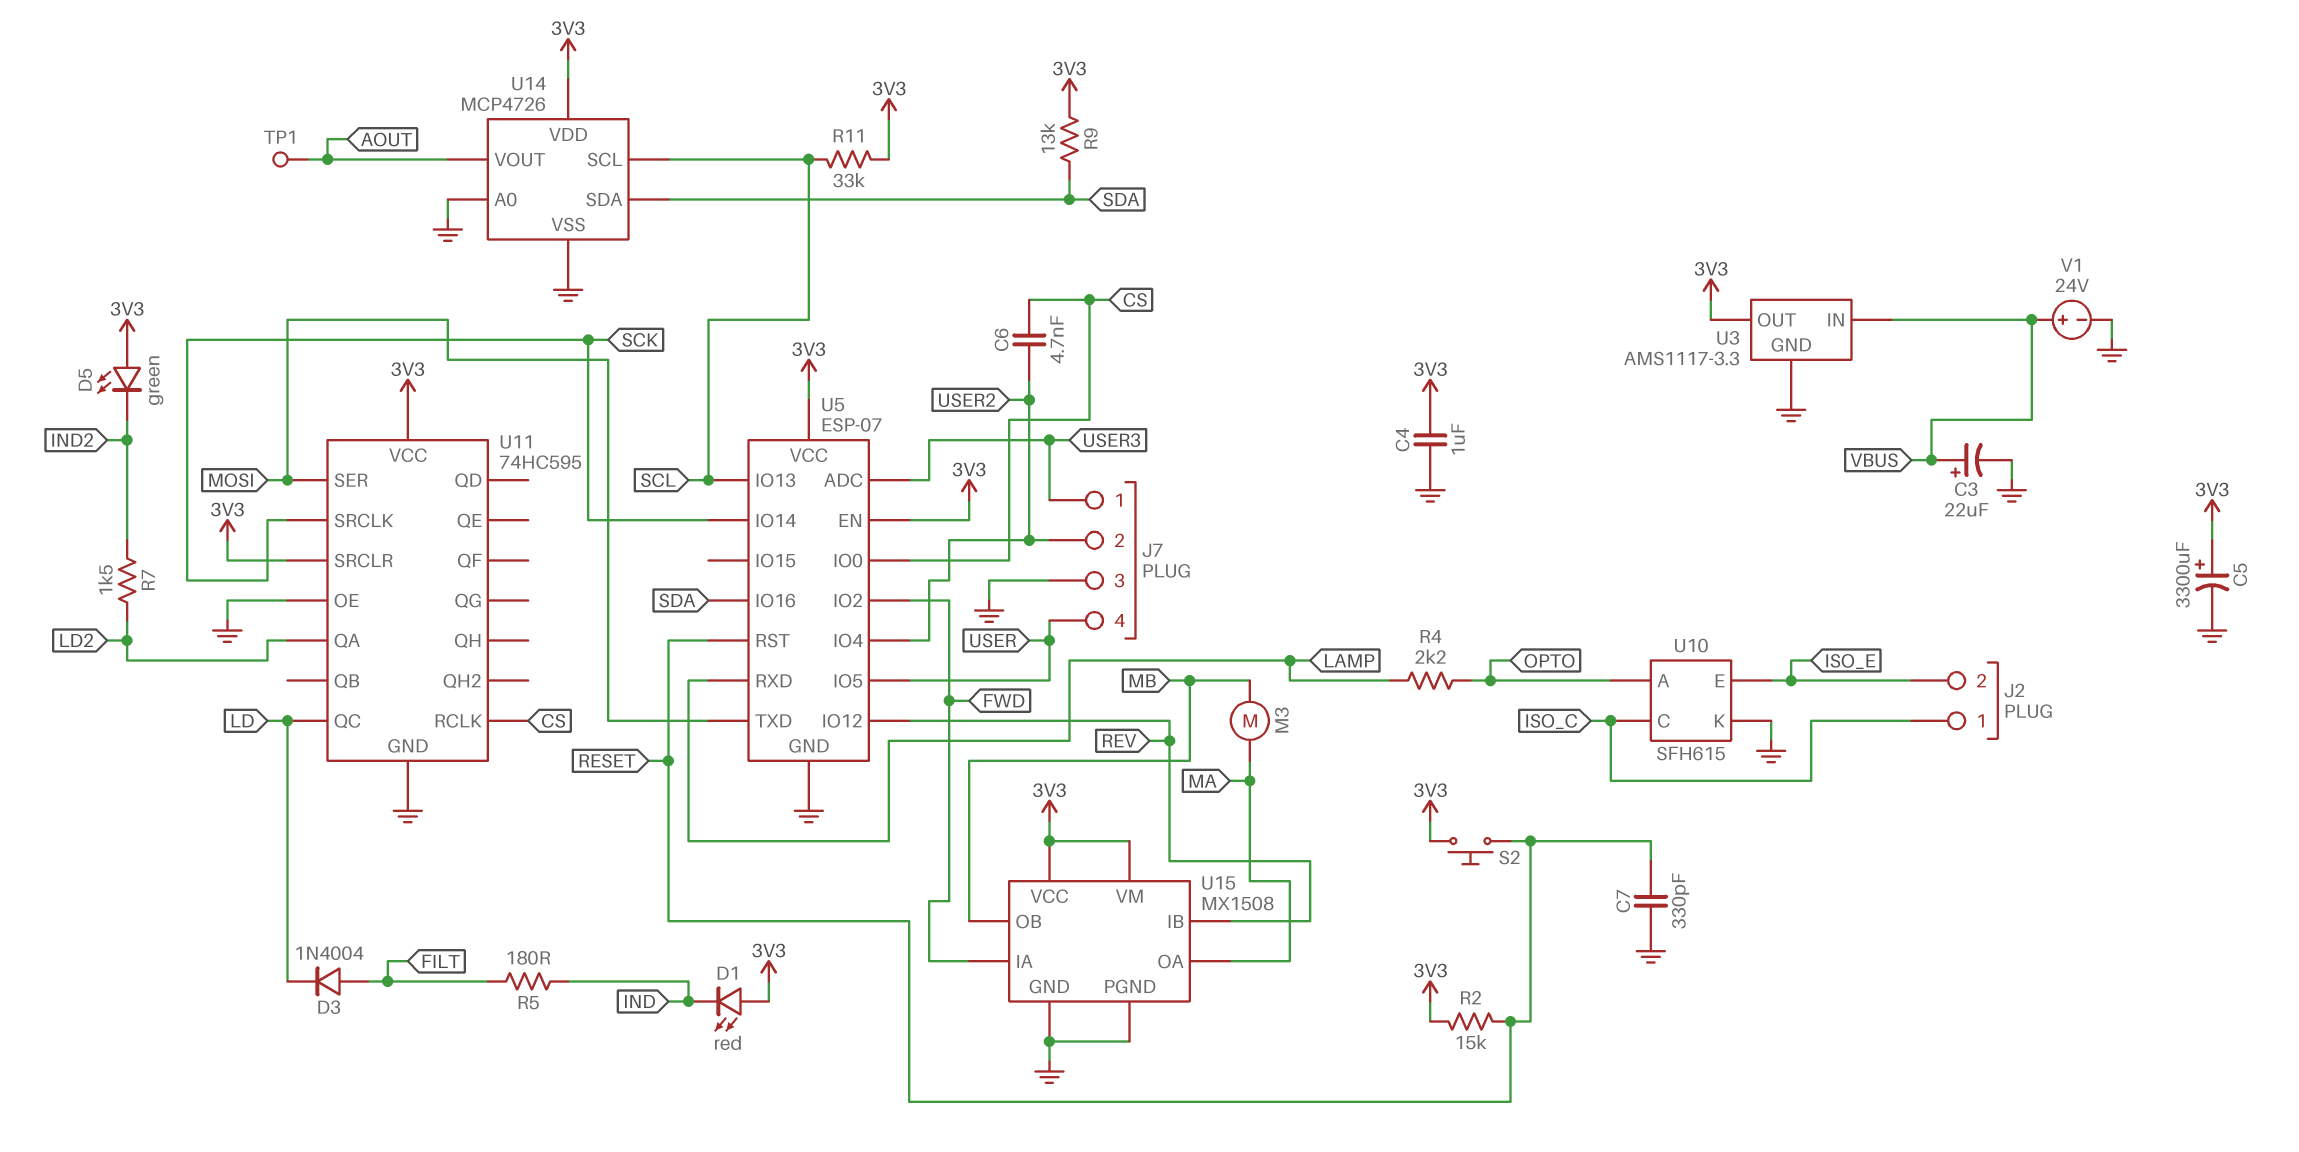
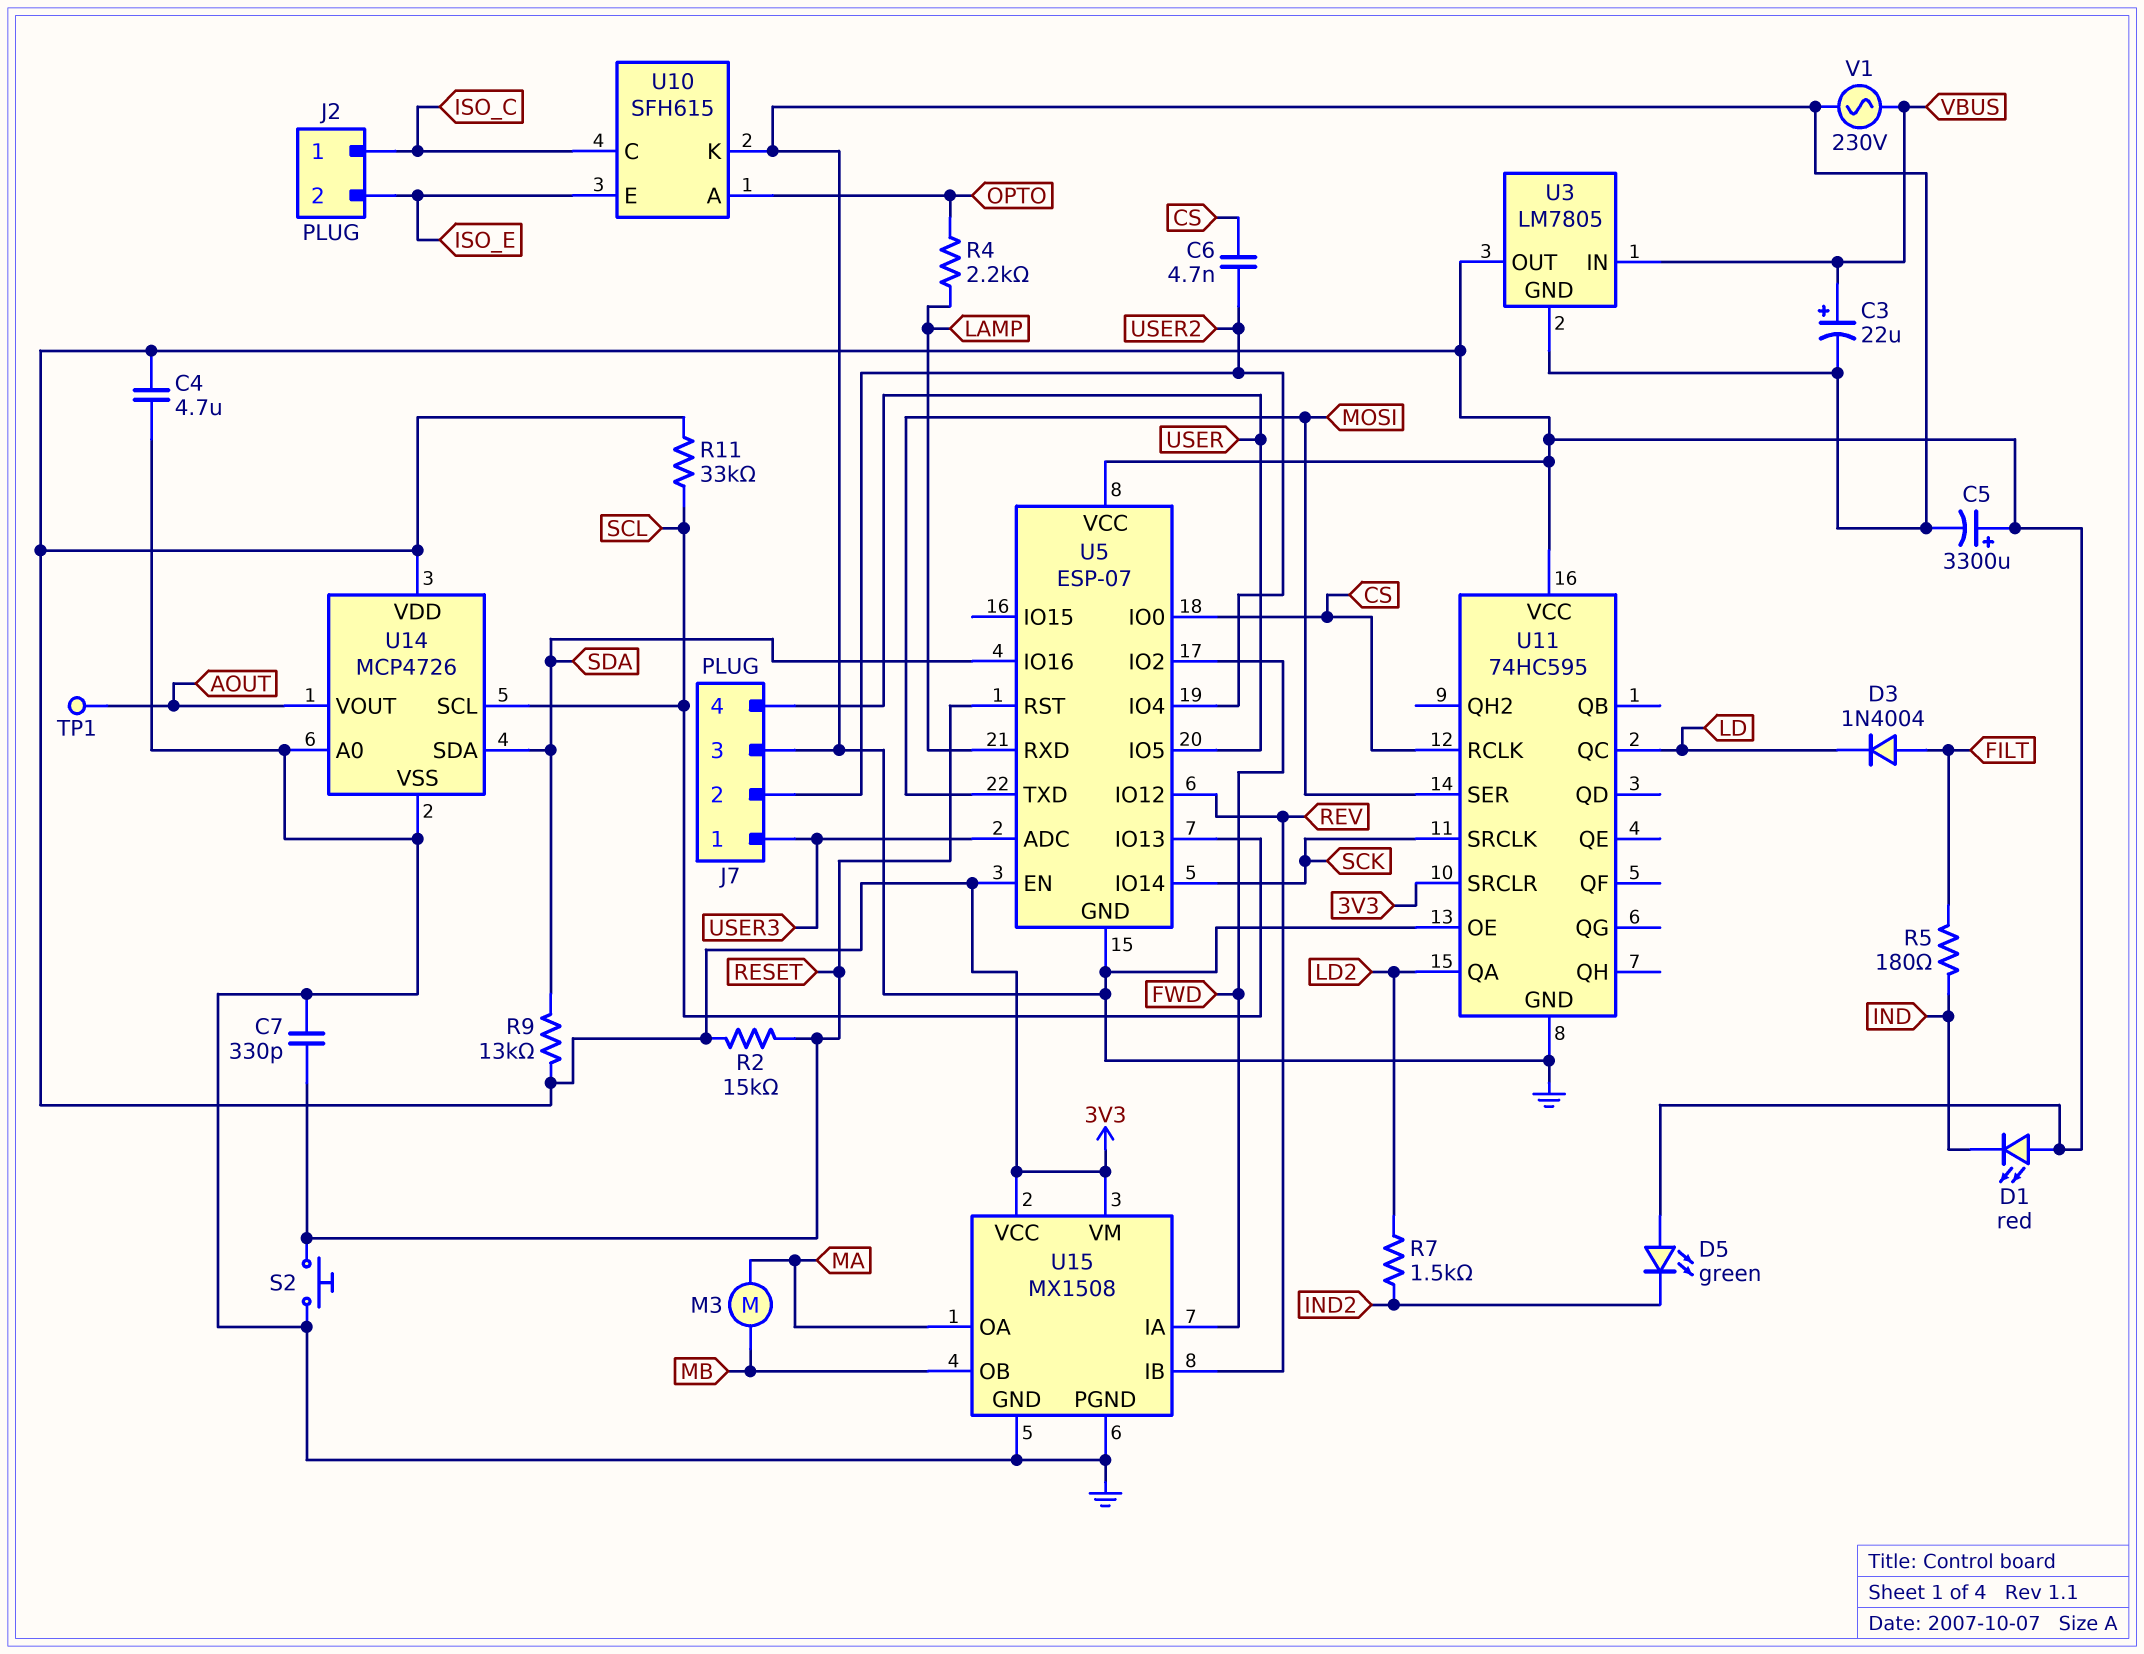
C4: 1uF (3V3, GND) -> 4.7uF (3V3, GND)
S2: button (3V3, RESET) -> button (GND, RESET)
U3: AMS1117-3.3 -> LM7805
V1: 24V (plus VBUS, minus GND) -> AC 230V (GND, VBUS)

